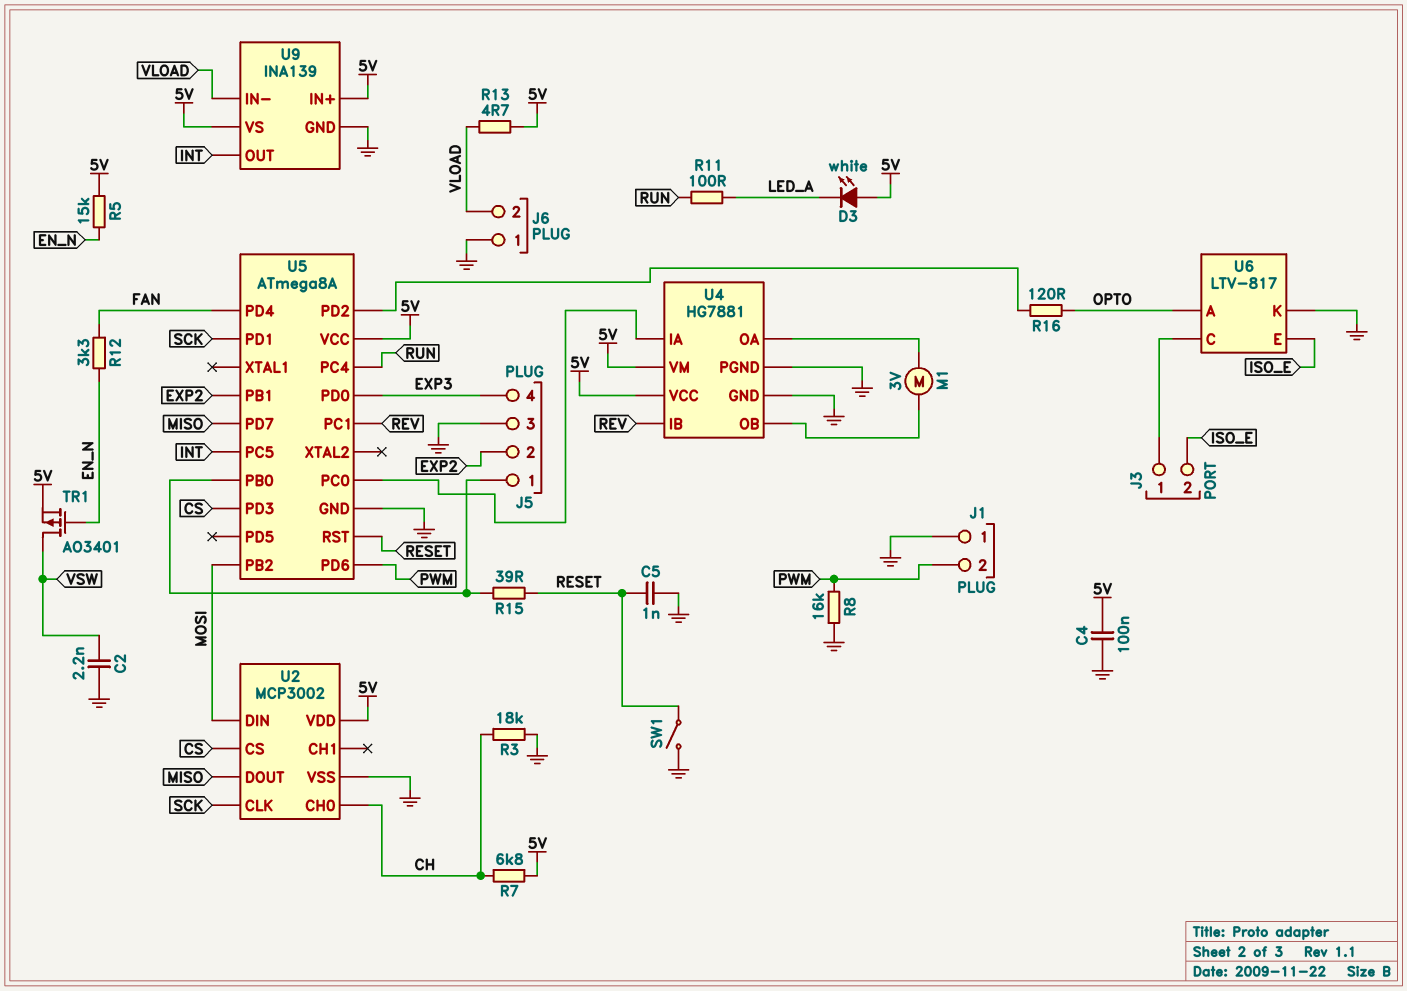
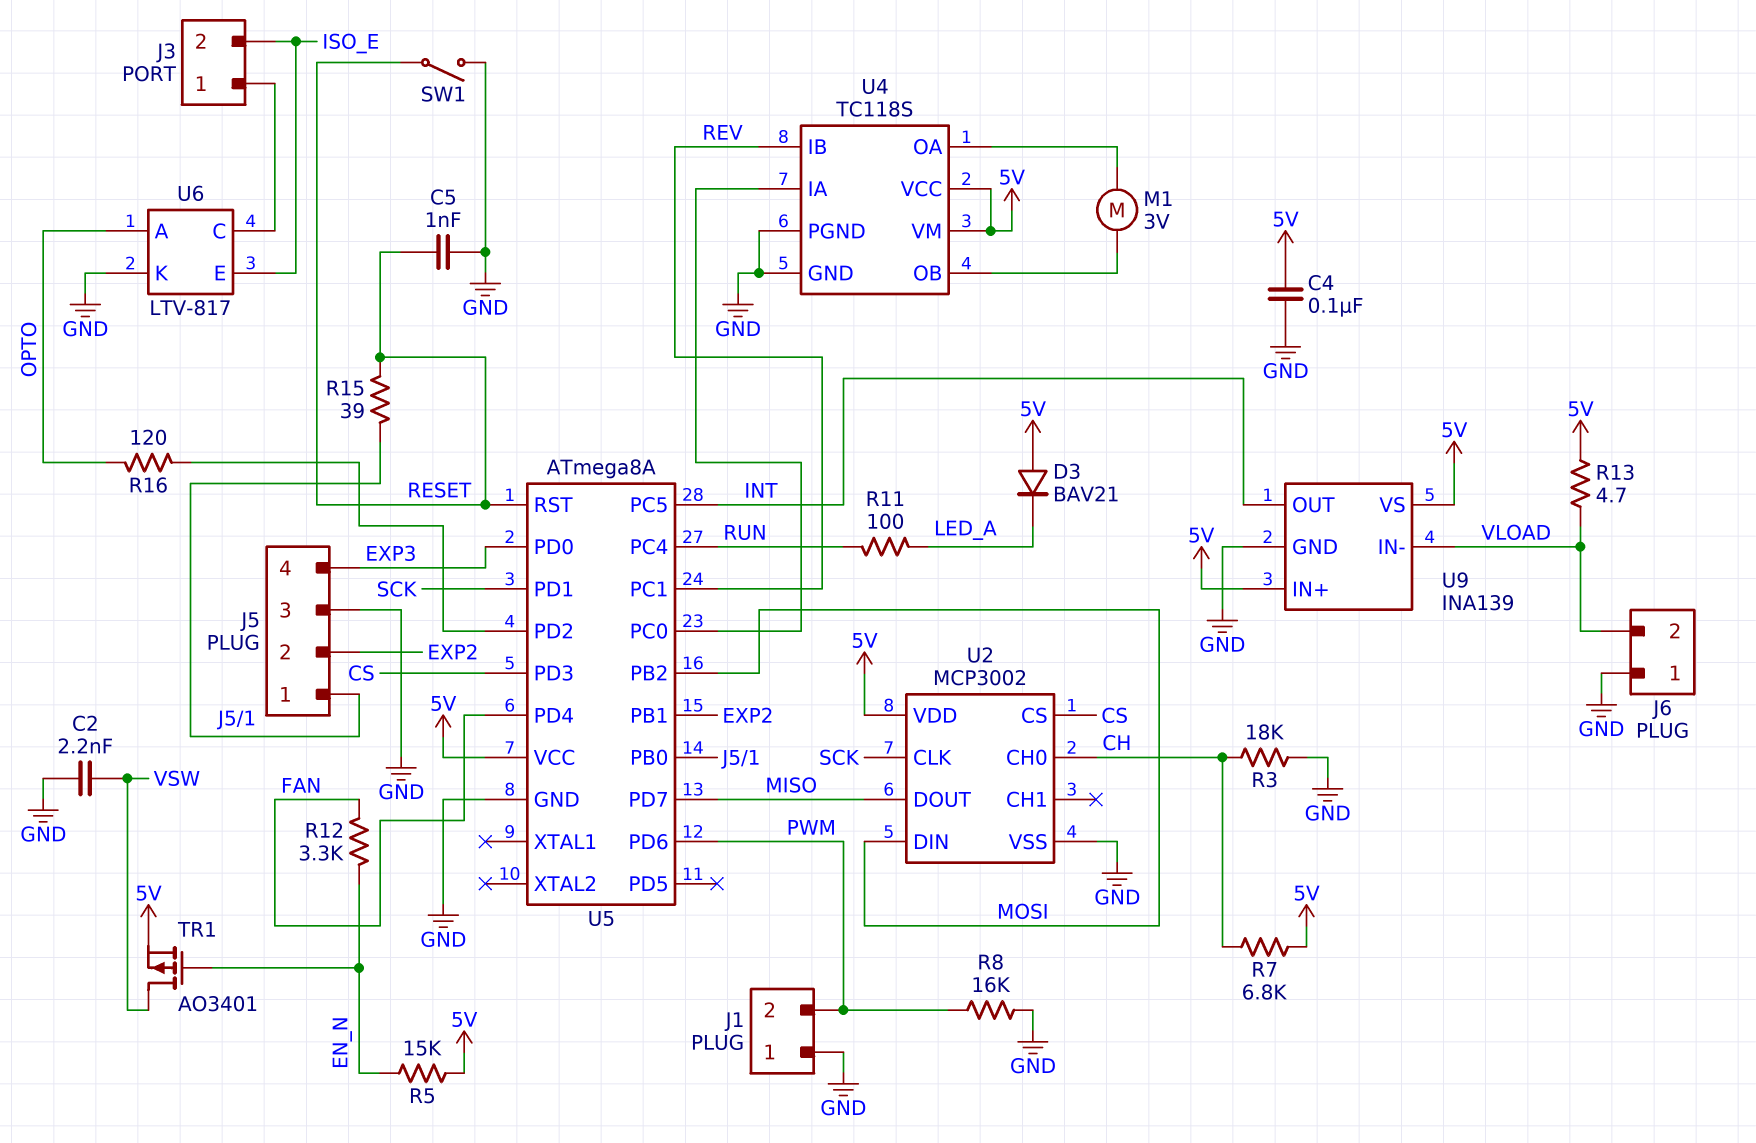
D3: LED white (A 5V, K LED_A) -> diode BAV21 (A 5V, K LED_A)
U4: HG7881 -> TC118S

